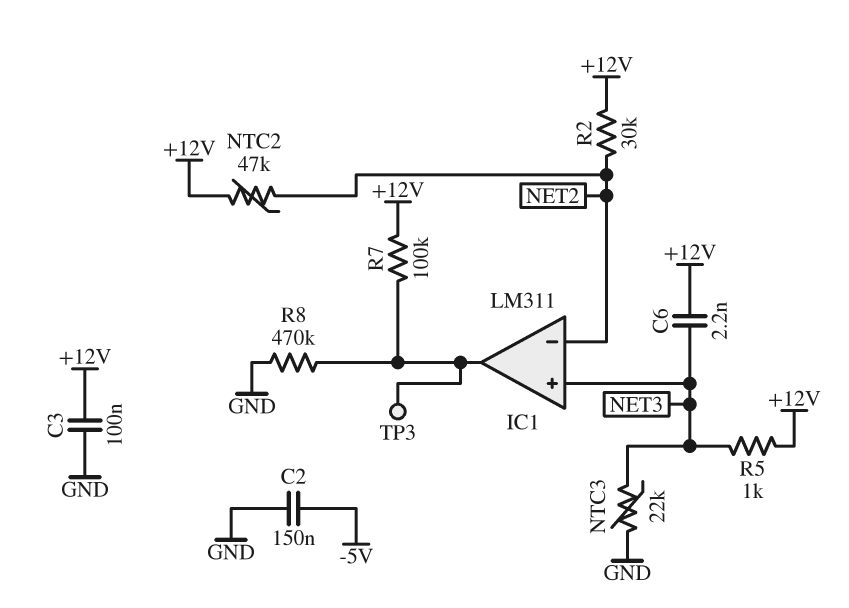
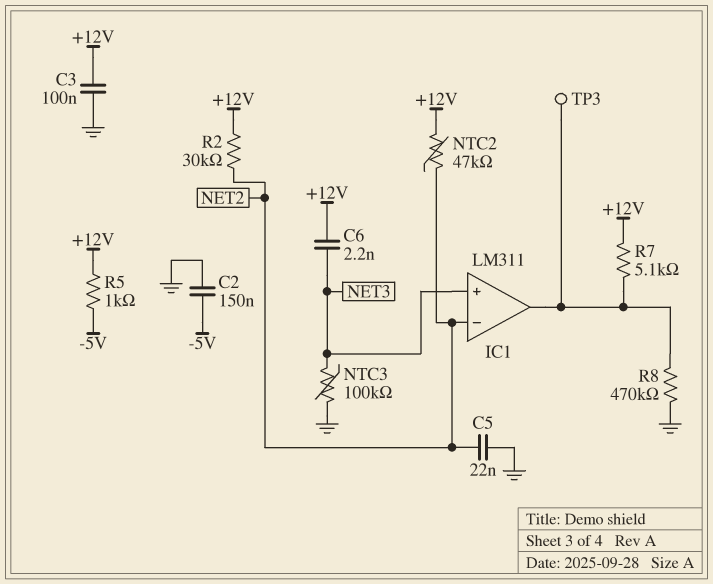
C5: none -> 22nF (GND, NET2)
NTC3: 22k (GND, NET3) -> 100k (GND, NET3)
R5: 1k (+12V, NET3) -> 1k (+12V, -5V)
R7: 100k (+12V, IC1/out) -> 5.1k (+12V, IC1/out)

